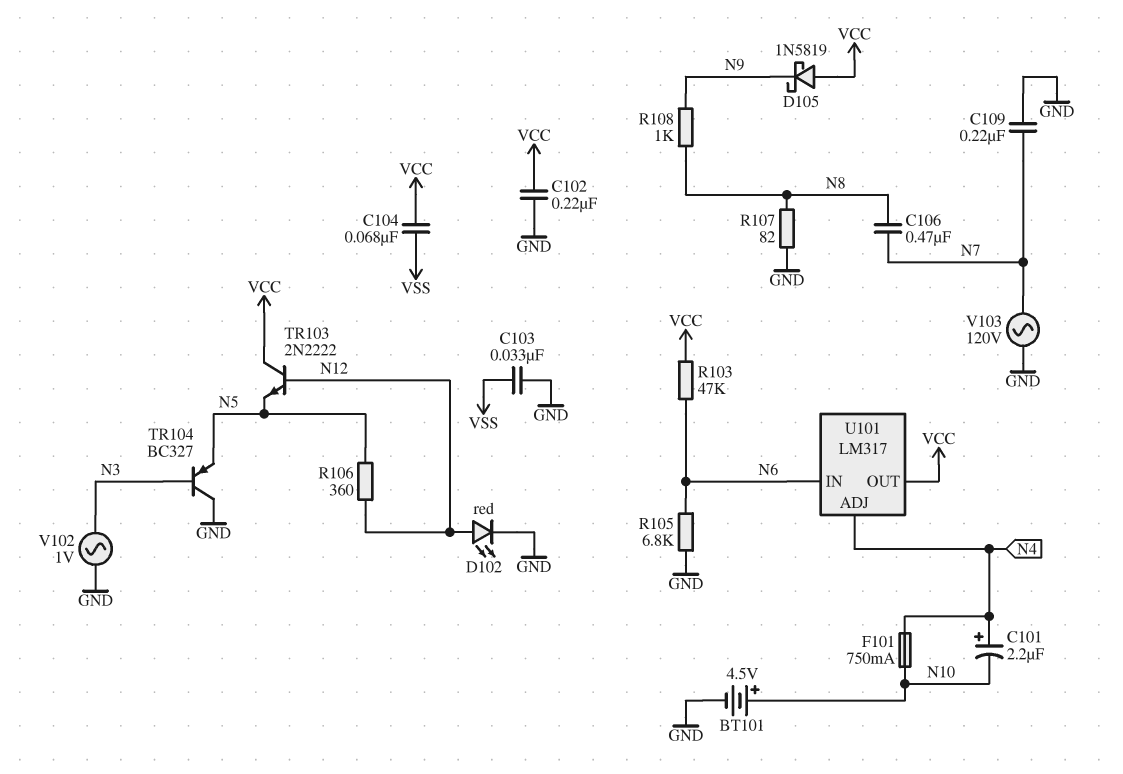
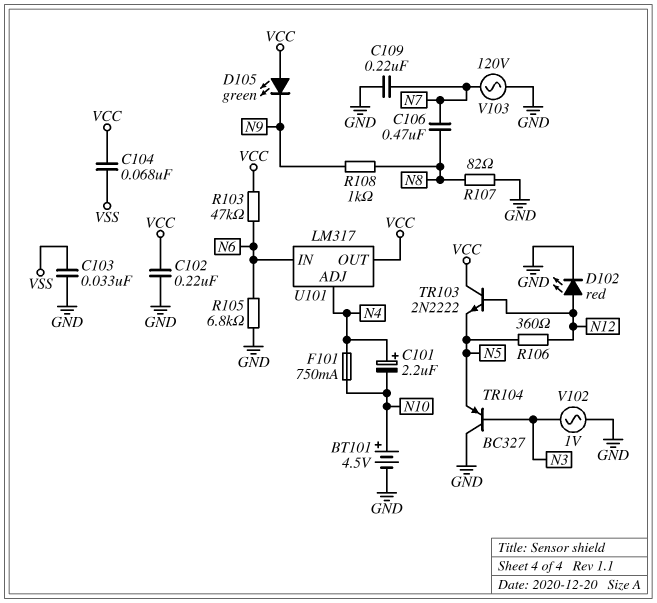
D105: schottky 1N5819 (A VCC, K N9) -> LED green (A VCC, K N9)

